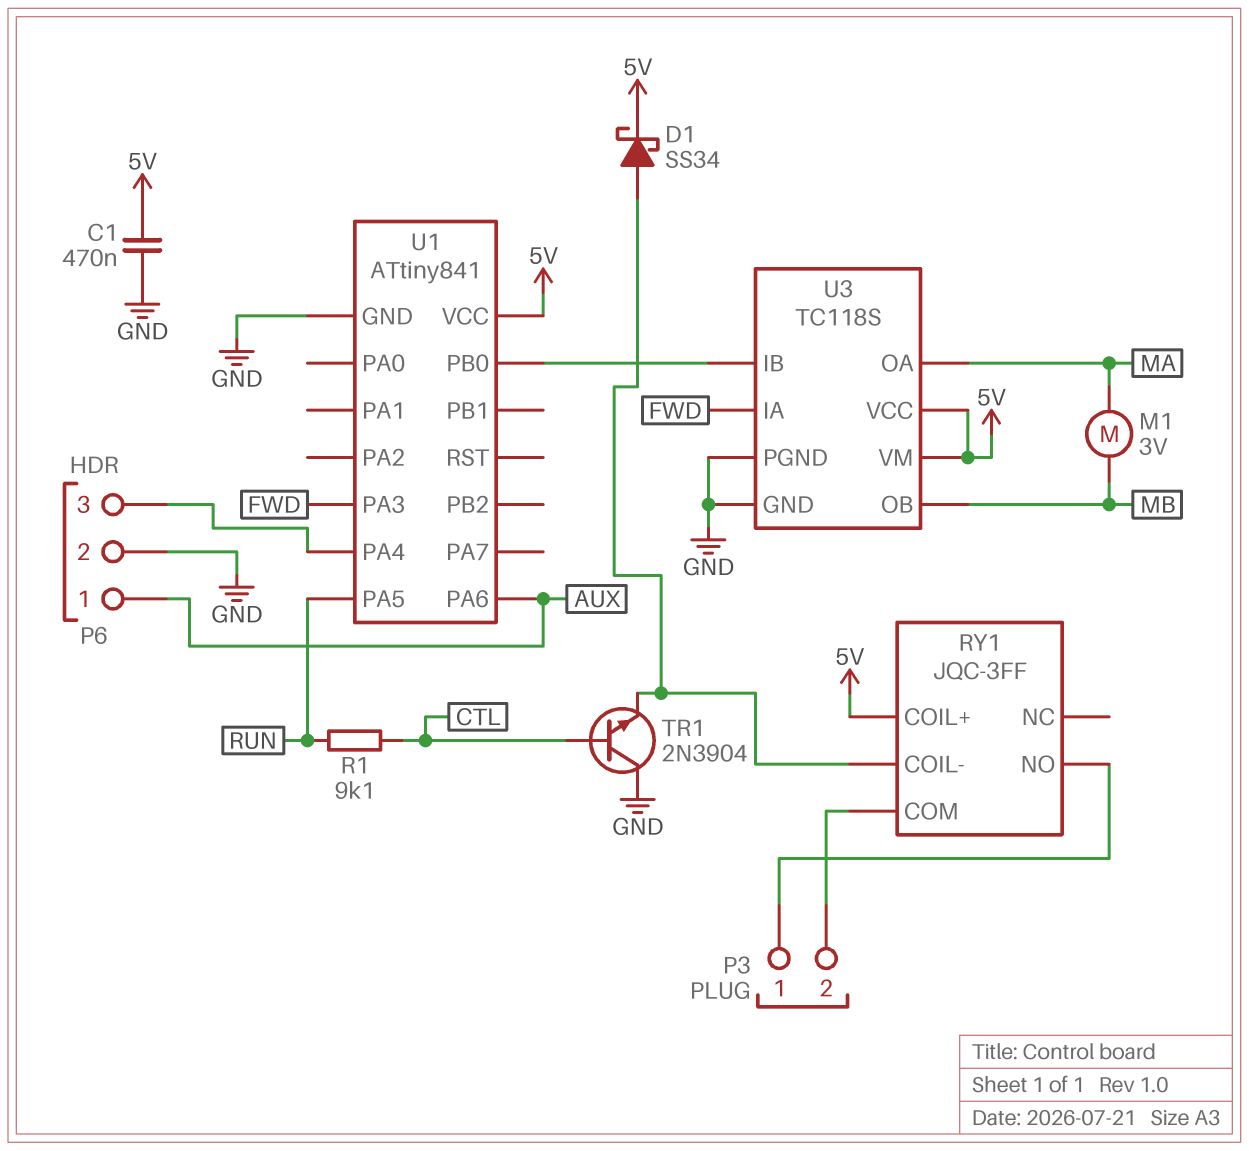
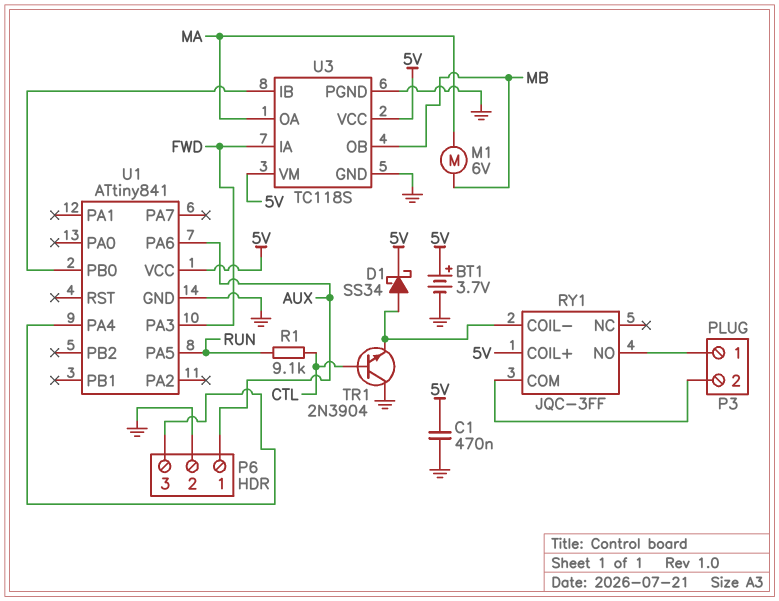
BT1: none -> 3.7V (plus 5V, minus GND)
M1: motor 3V (MA, MB) -> motor 6V (MA, MB)

